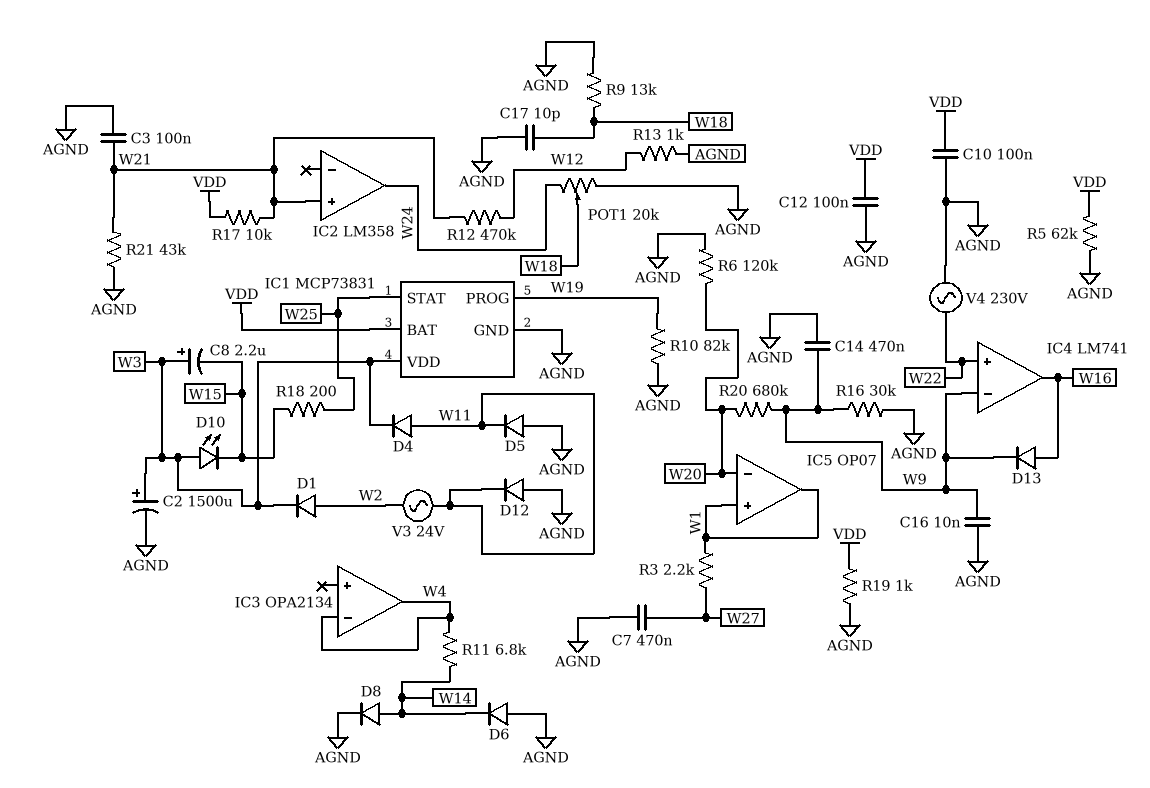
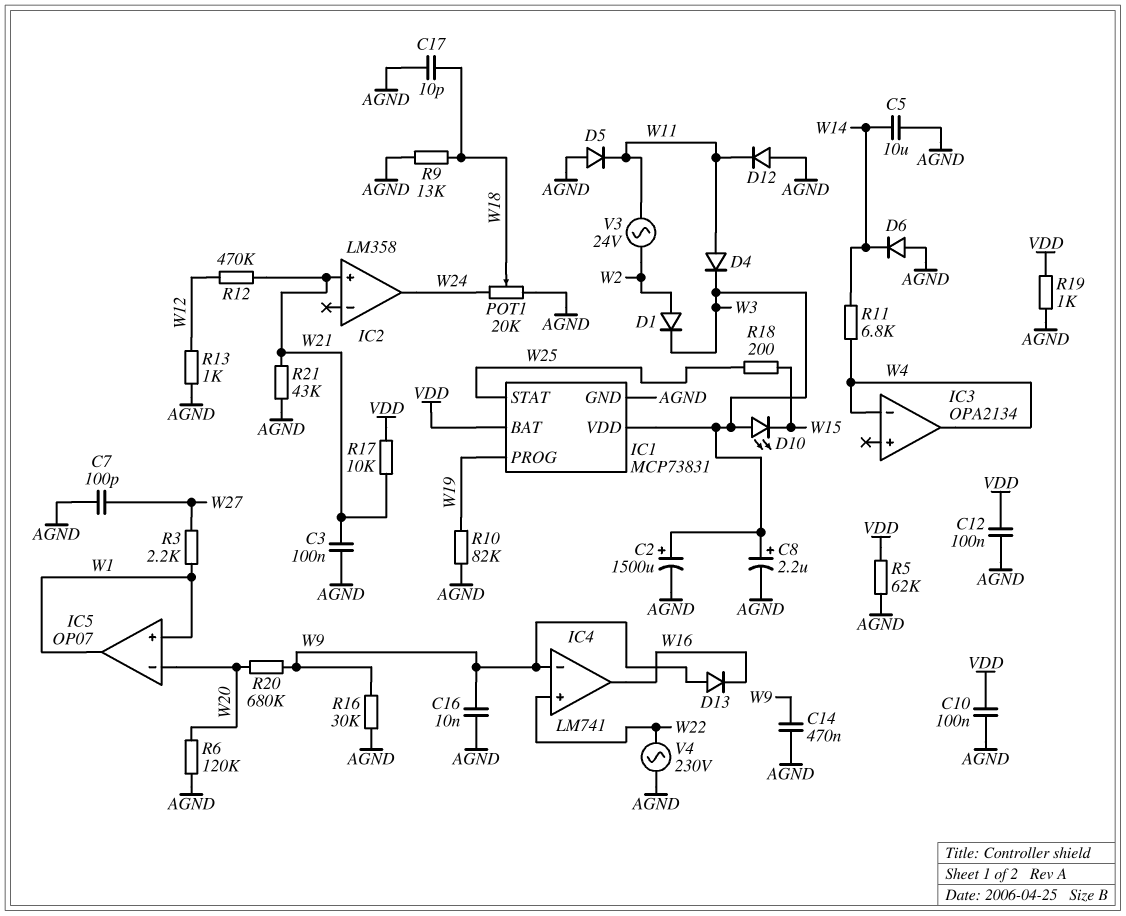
C5: none -> 10uF (AGND, W14)
C7: 470nF (AGND, W27) -> 100pF (AGND, W27)
C8: 2.2uF (plus W3, minus W15) -> 2.2uF (plus W3, minus AGND)
D8: diode (A W14, K AGND) -> none
D13: diode (A W16, K W9) -> diode (A W9, K W16)

